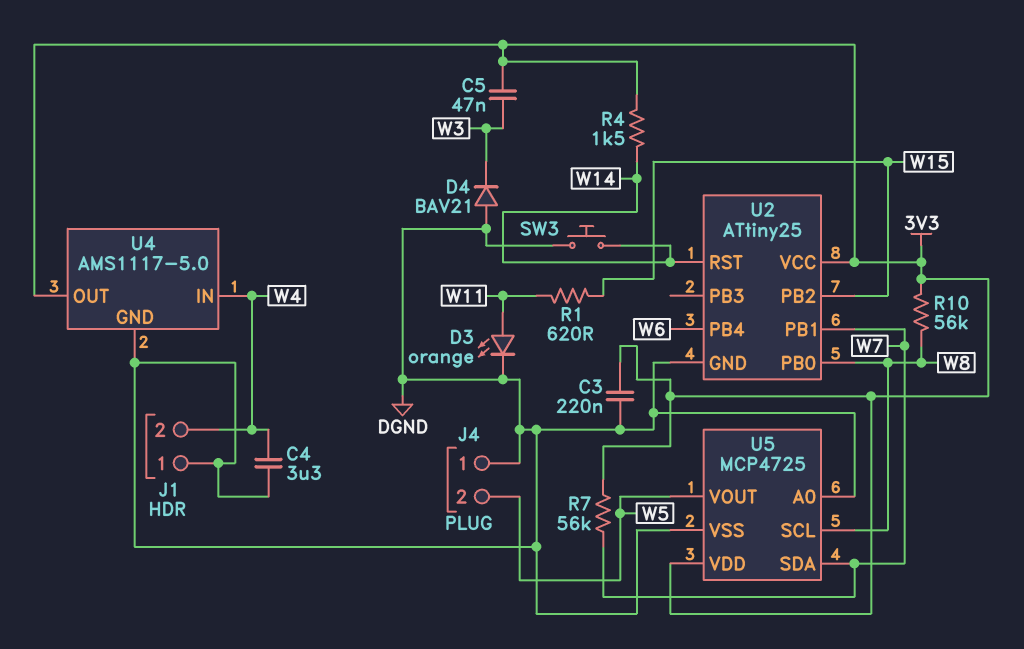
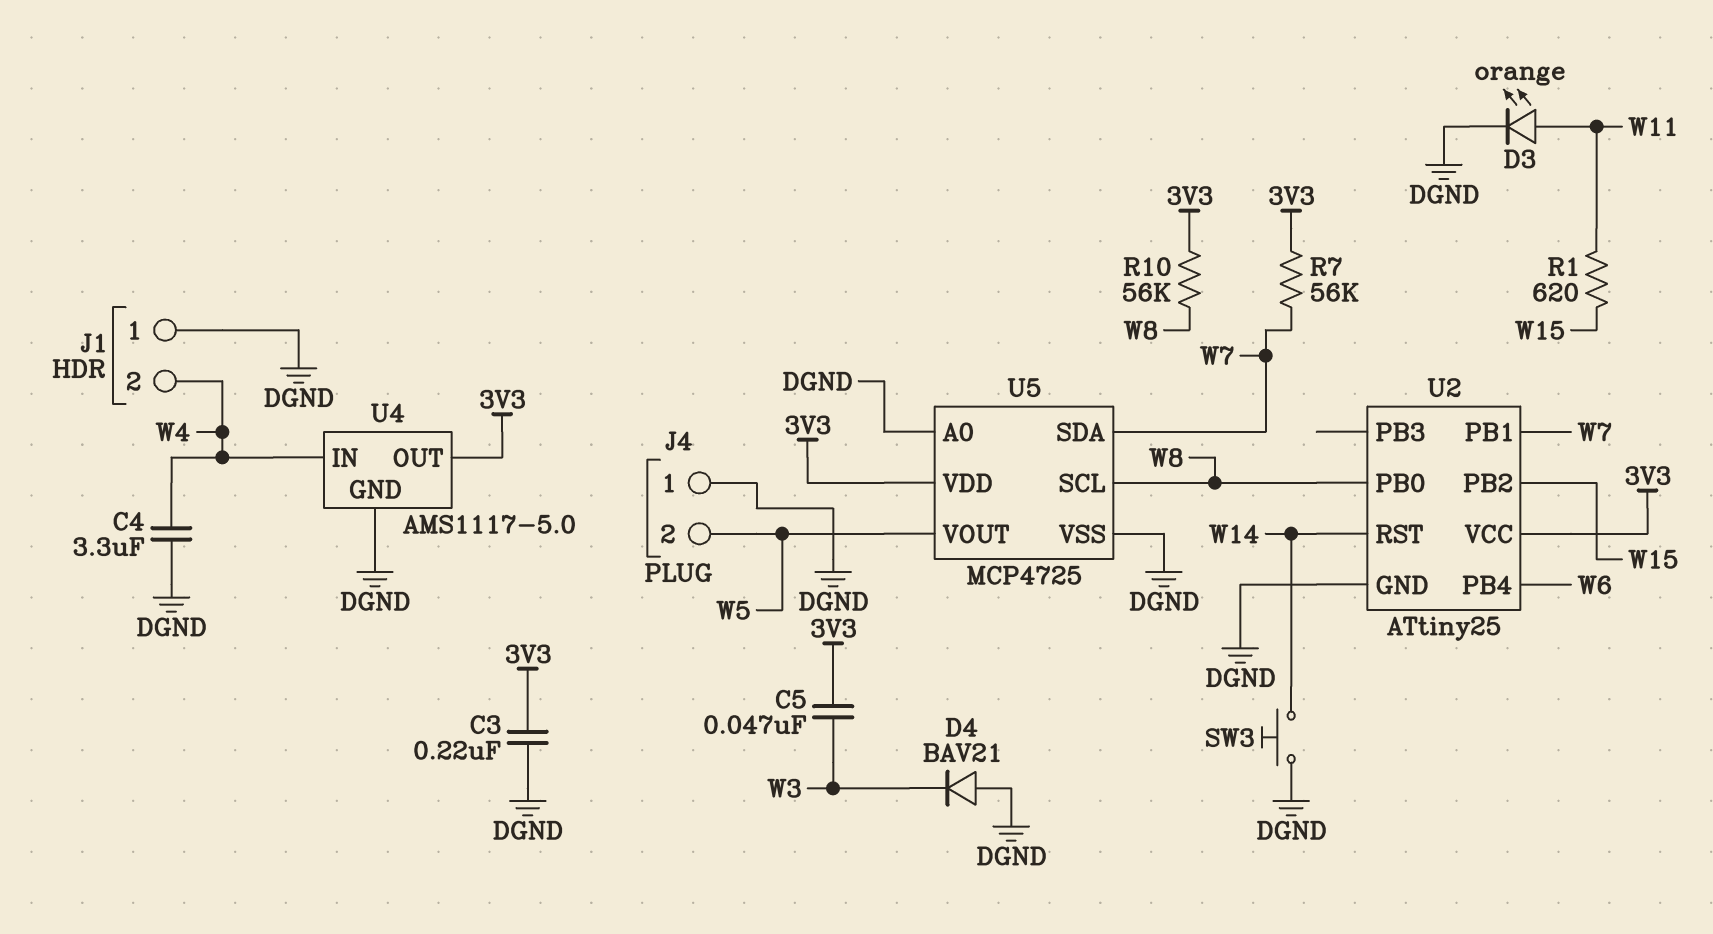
R4: 1.5k (3V3, W14) -> none

